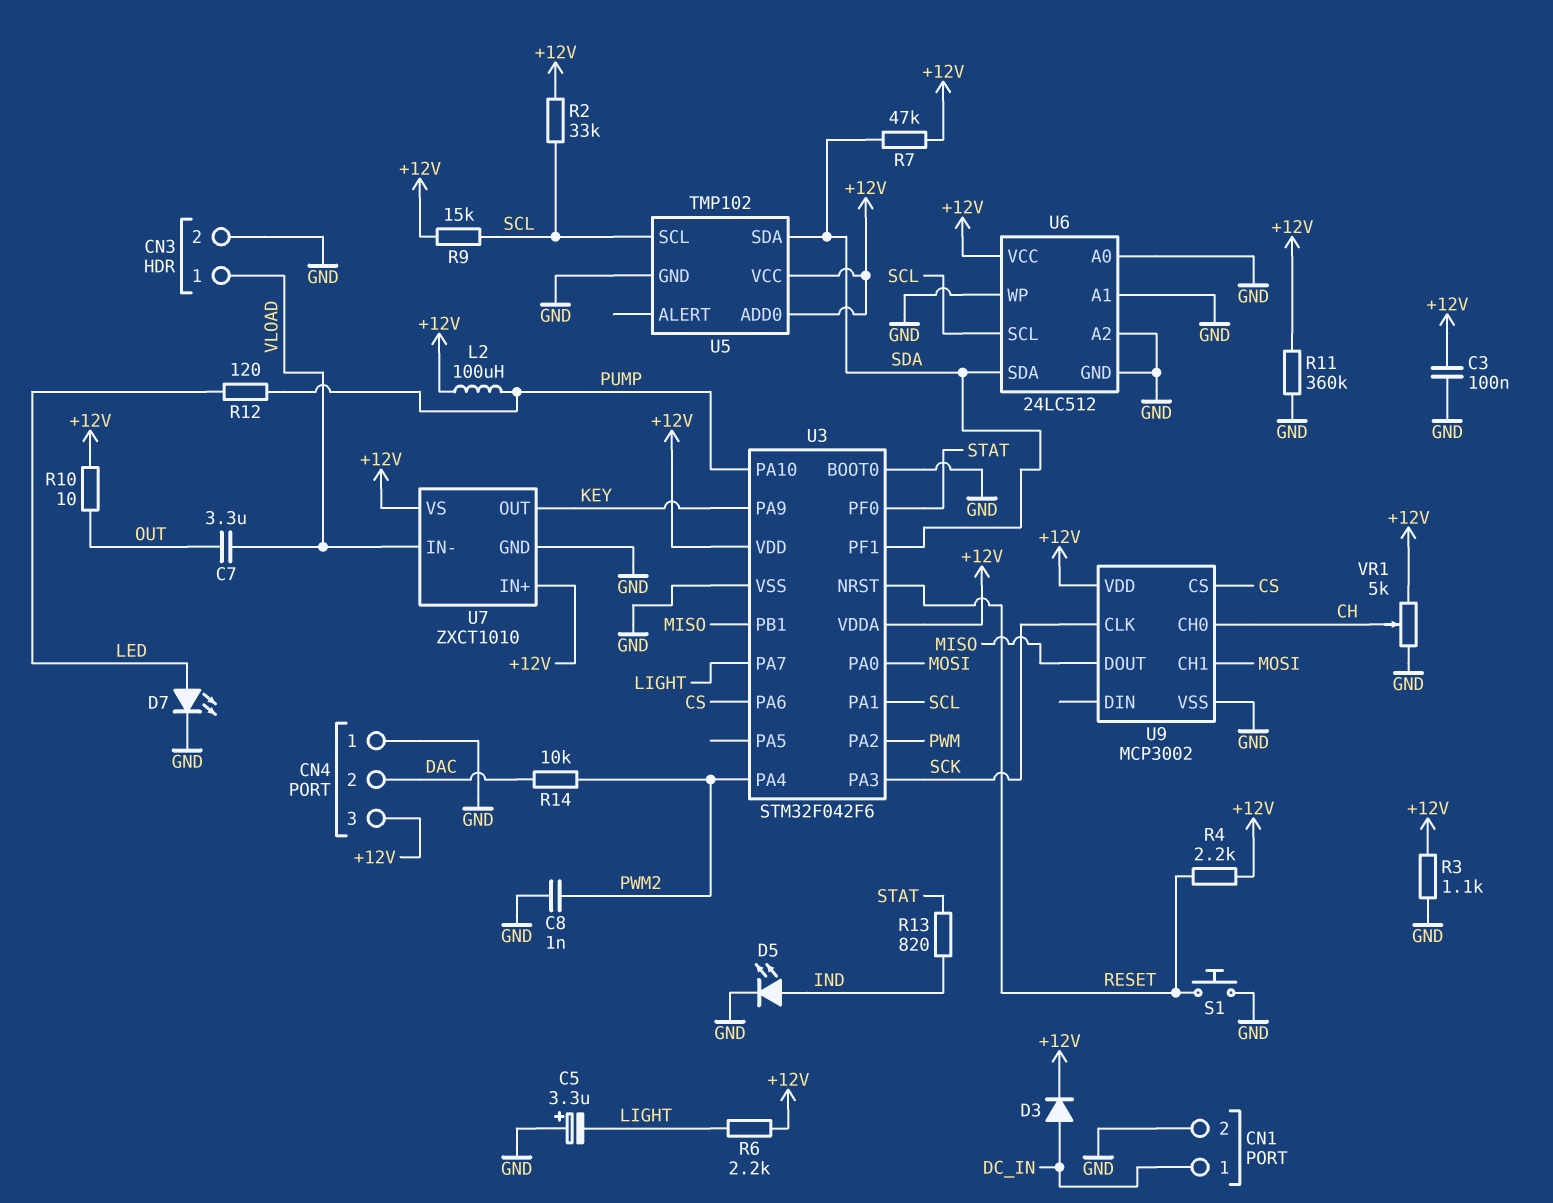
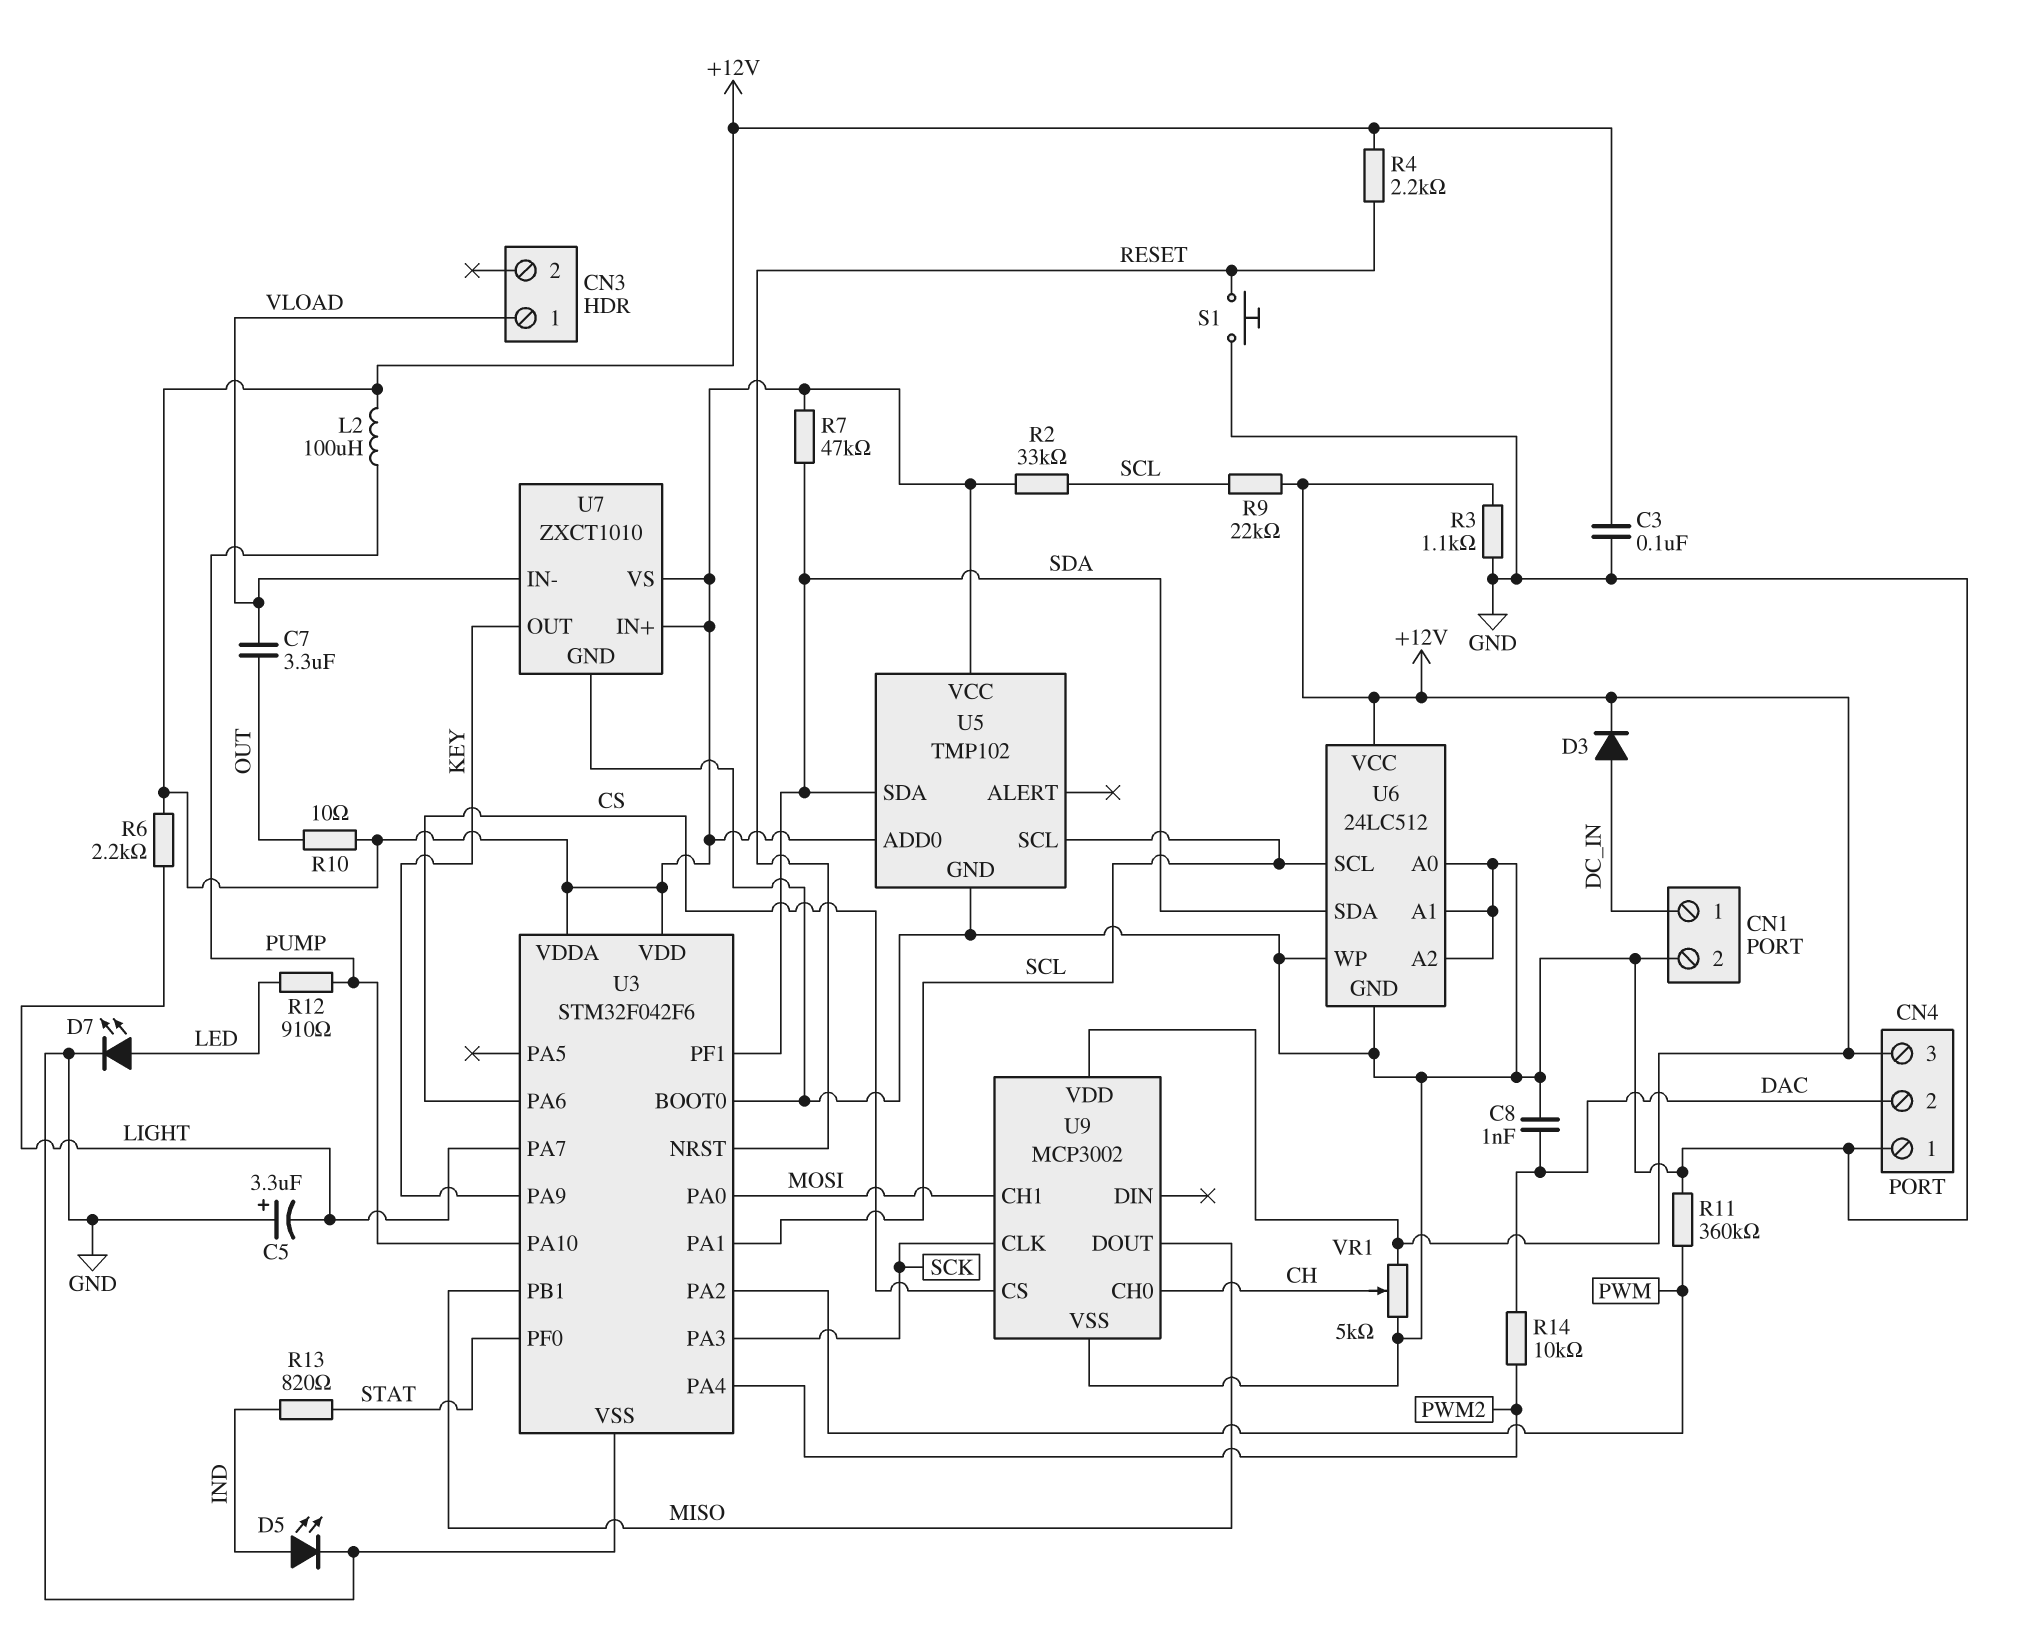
C8: 1nF (GND, PWM2) -> 1nF (DAC, GND)
CN3 pin 2: GND -> none
R9: 15k (+12V, SCL) -> 22k (+12V, SCL)
R11: 360k (+12V, GND) -> 360k (GND, PWM)
R12: 120 (LED, PUMP) -> 910 (LED, PUMP)

